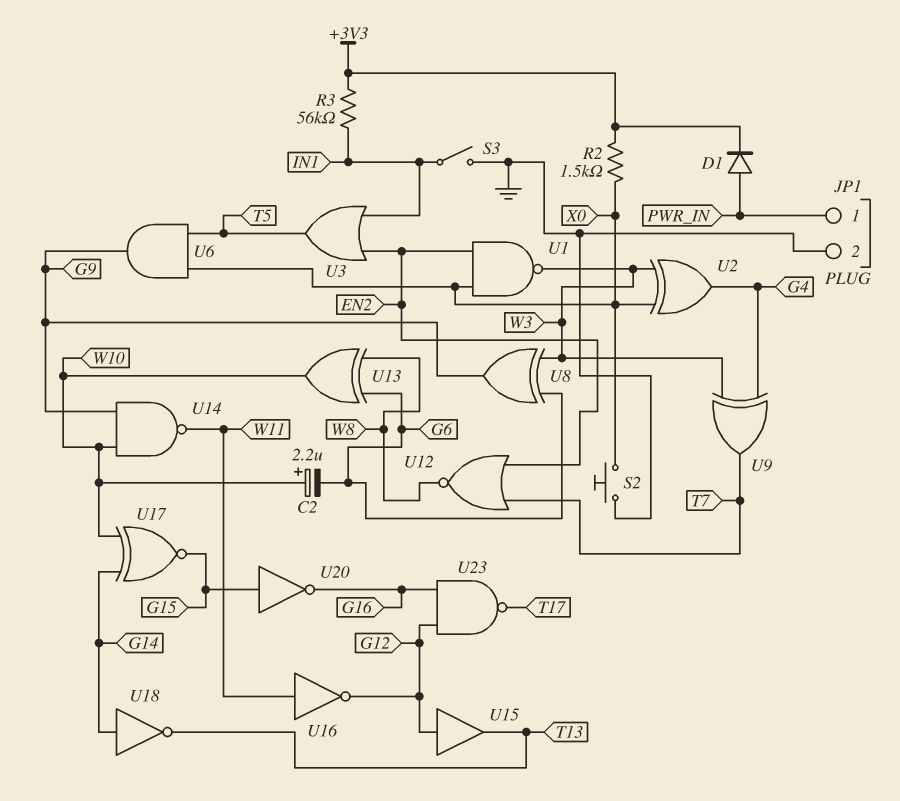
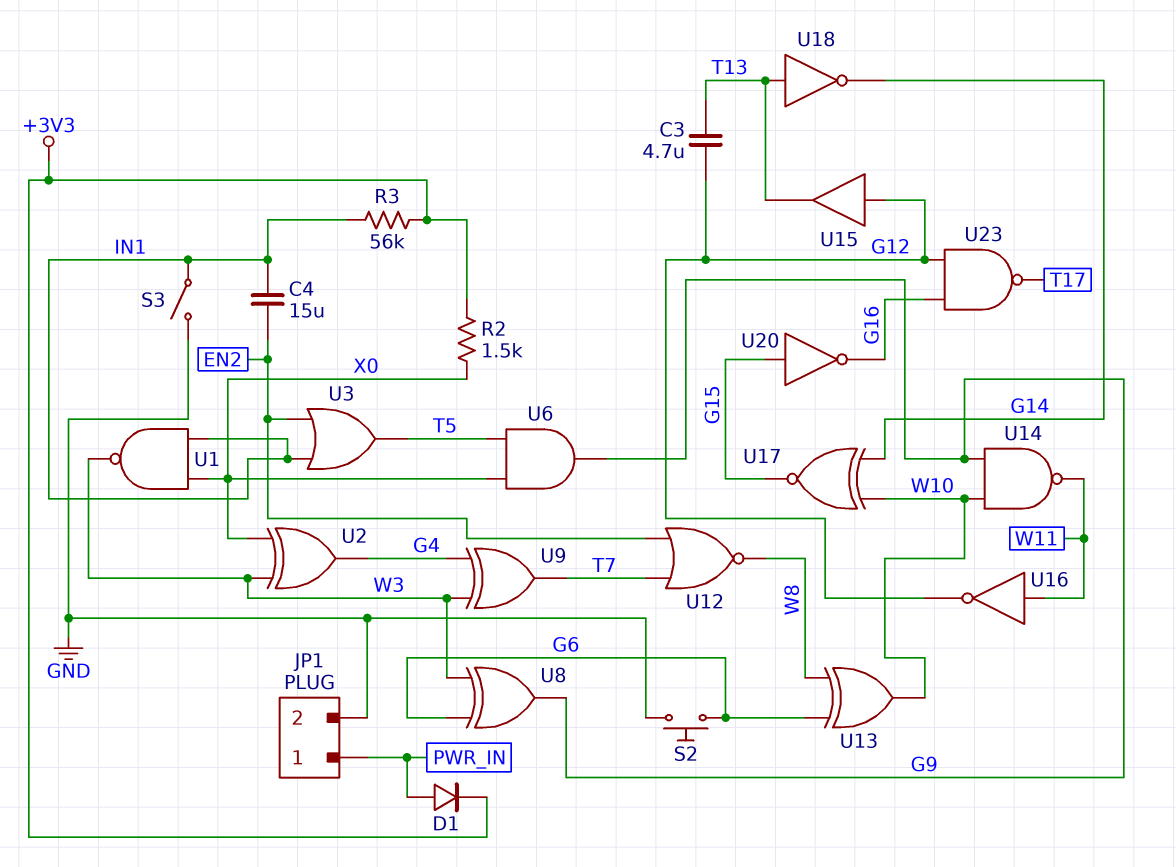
C2: 2.2uF (plus W10, minus G6) -> none
C3: none -> 4.7uF (G12, T13)
C4: none -> 15uF (EN2, IN1)
S2: button (GND, X0) -> button (G6, GND)
U1: NAND (in EN2, in X0, out W3) -> NAND (in IN1, in X0, out W3)
U18: NOT (in G14, out T13) -> NOT (in T13, out G14)

